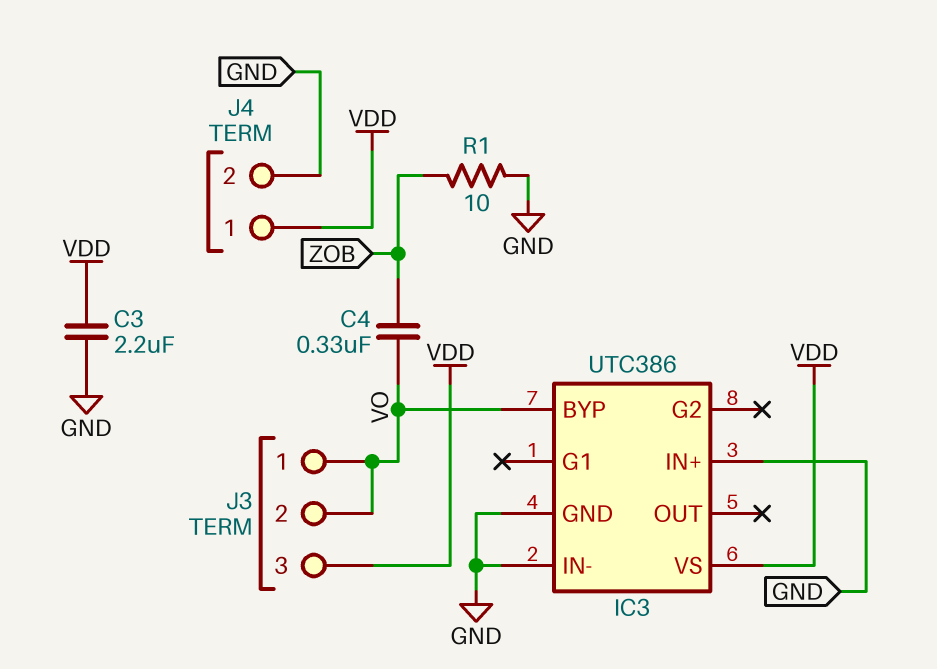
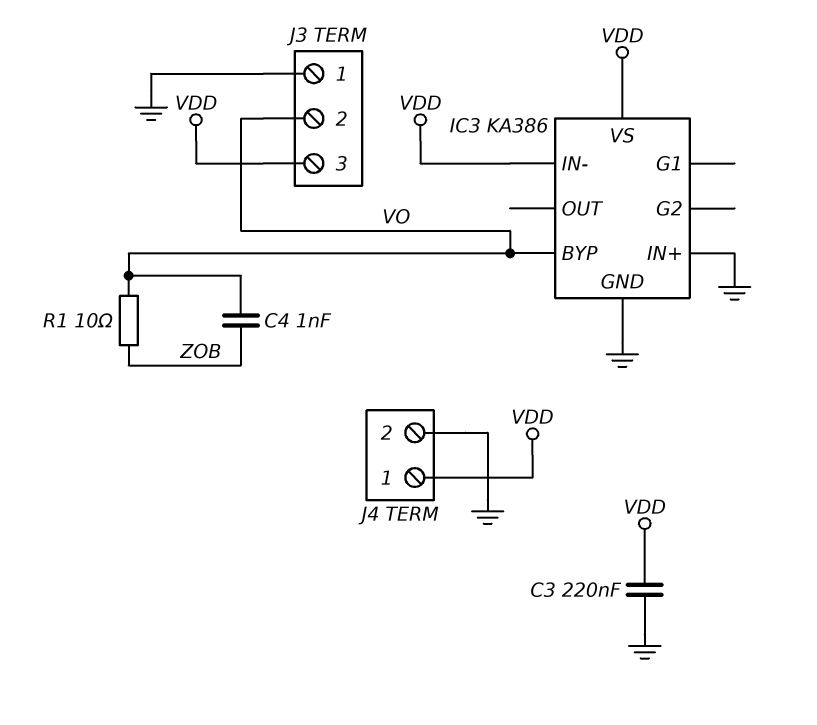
C3: 2.2uF (GND, VDD) -> 220nF (GND, VDD)
C4: 330nF (VO, ZOB) -> 1nF (VO, ZOB)
IC3: UTC386 -> KA386
IC3 pin IN-: GND -> VDD
J3 pin 1: VO -> GND
R1: 10 (GND, ZOB) -> 10 (VO, ZOB)

